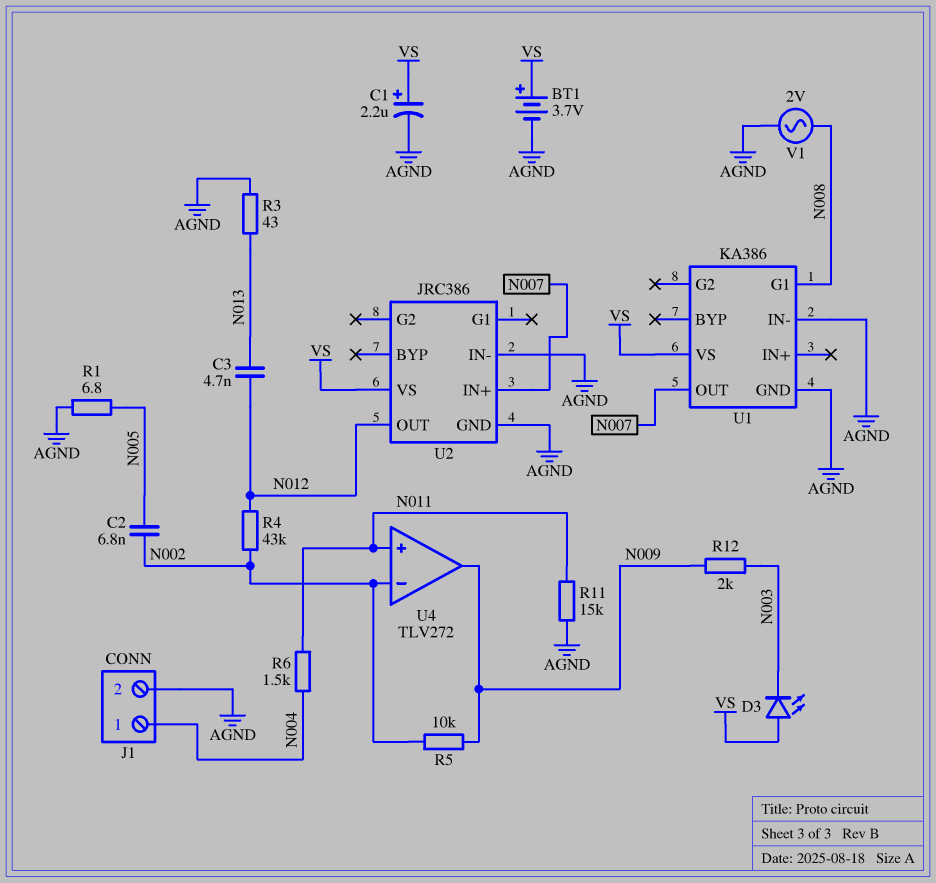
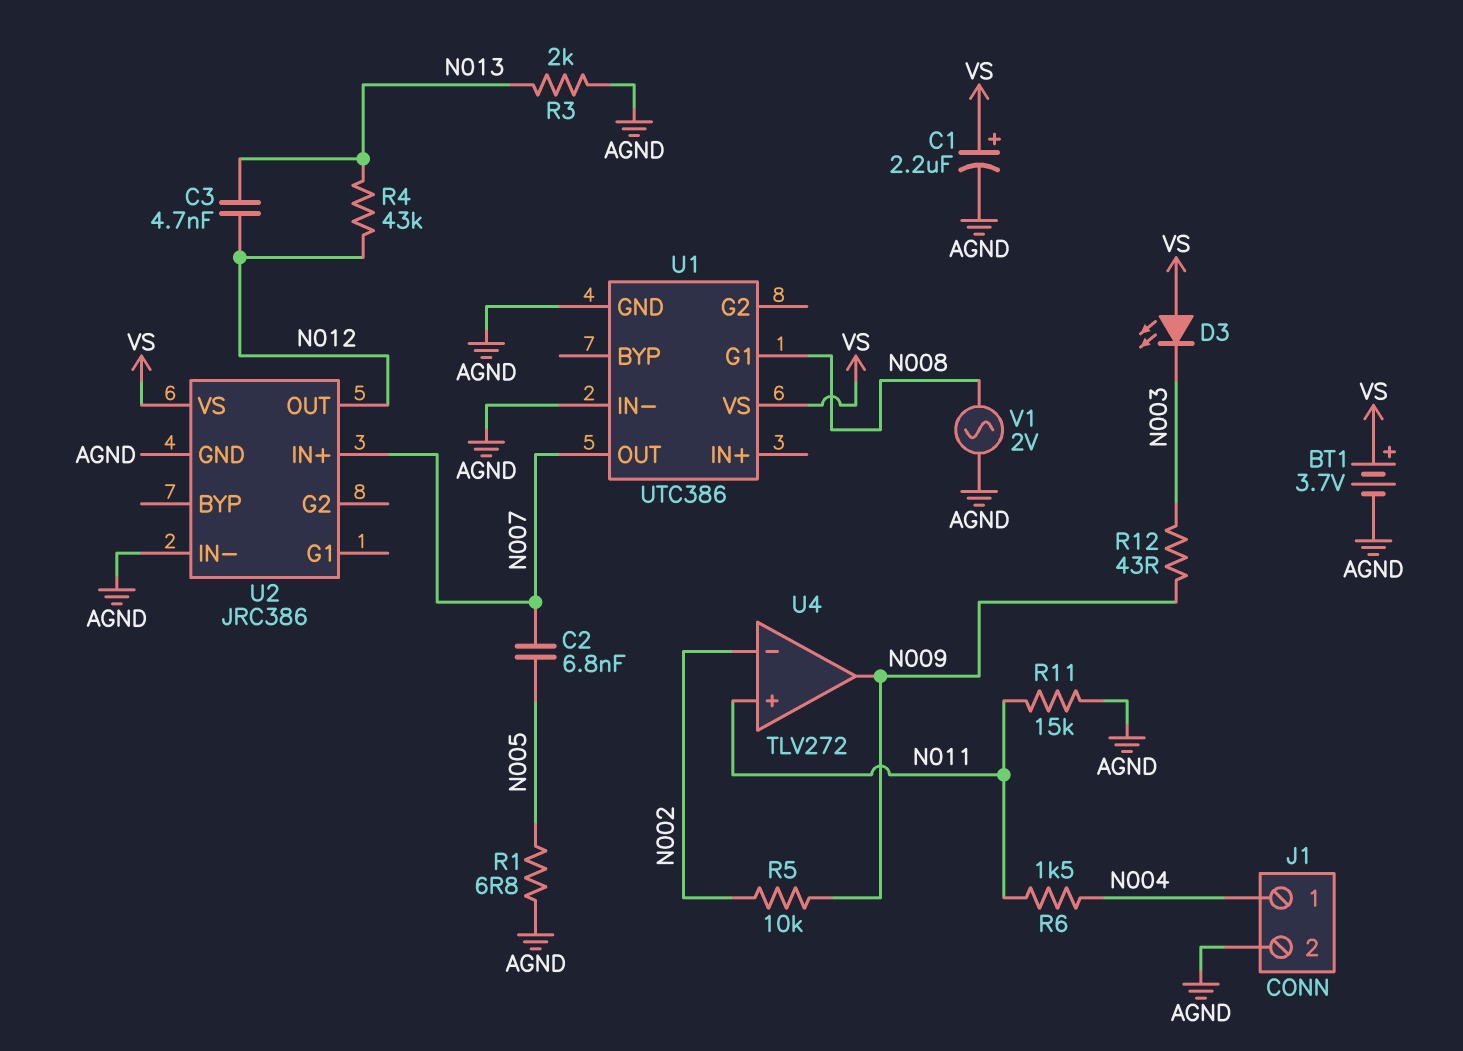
C2: 6.8nF (N002, N005) -> 6.8nF (N005, N007)
R3: 43 (AGND, N013) -> 2k (AGND, N013)
R4: 43k (N002, N012) -> 43k (N012, N013)
R12: 2k (N003, N009) -> 43 (N003, N009)
U1: KA386 -> UTC386

